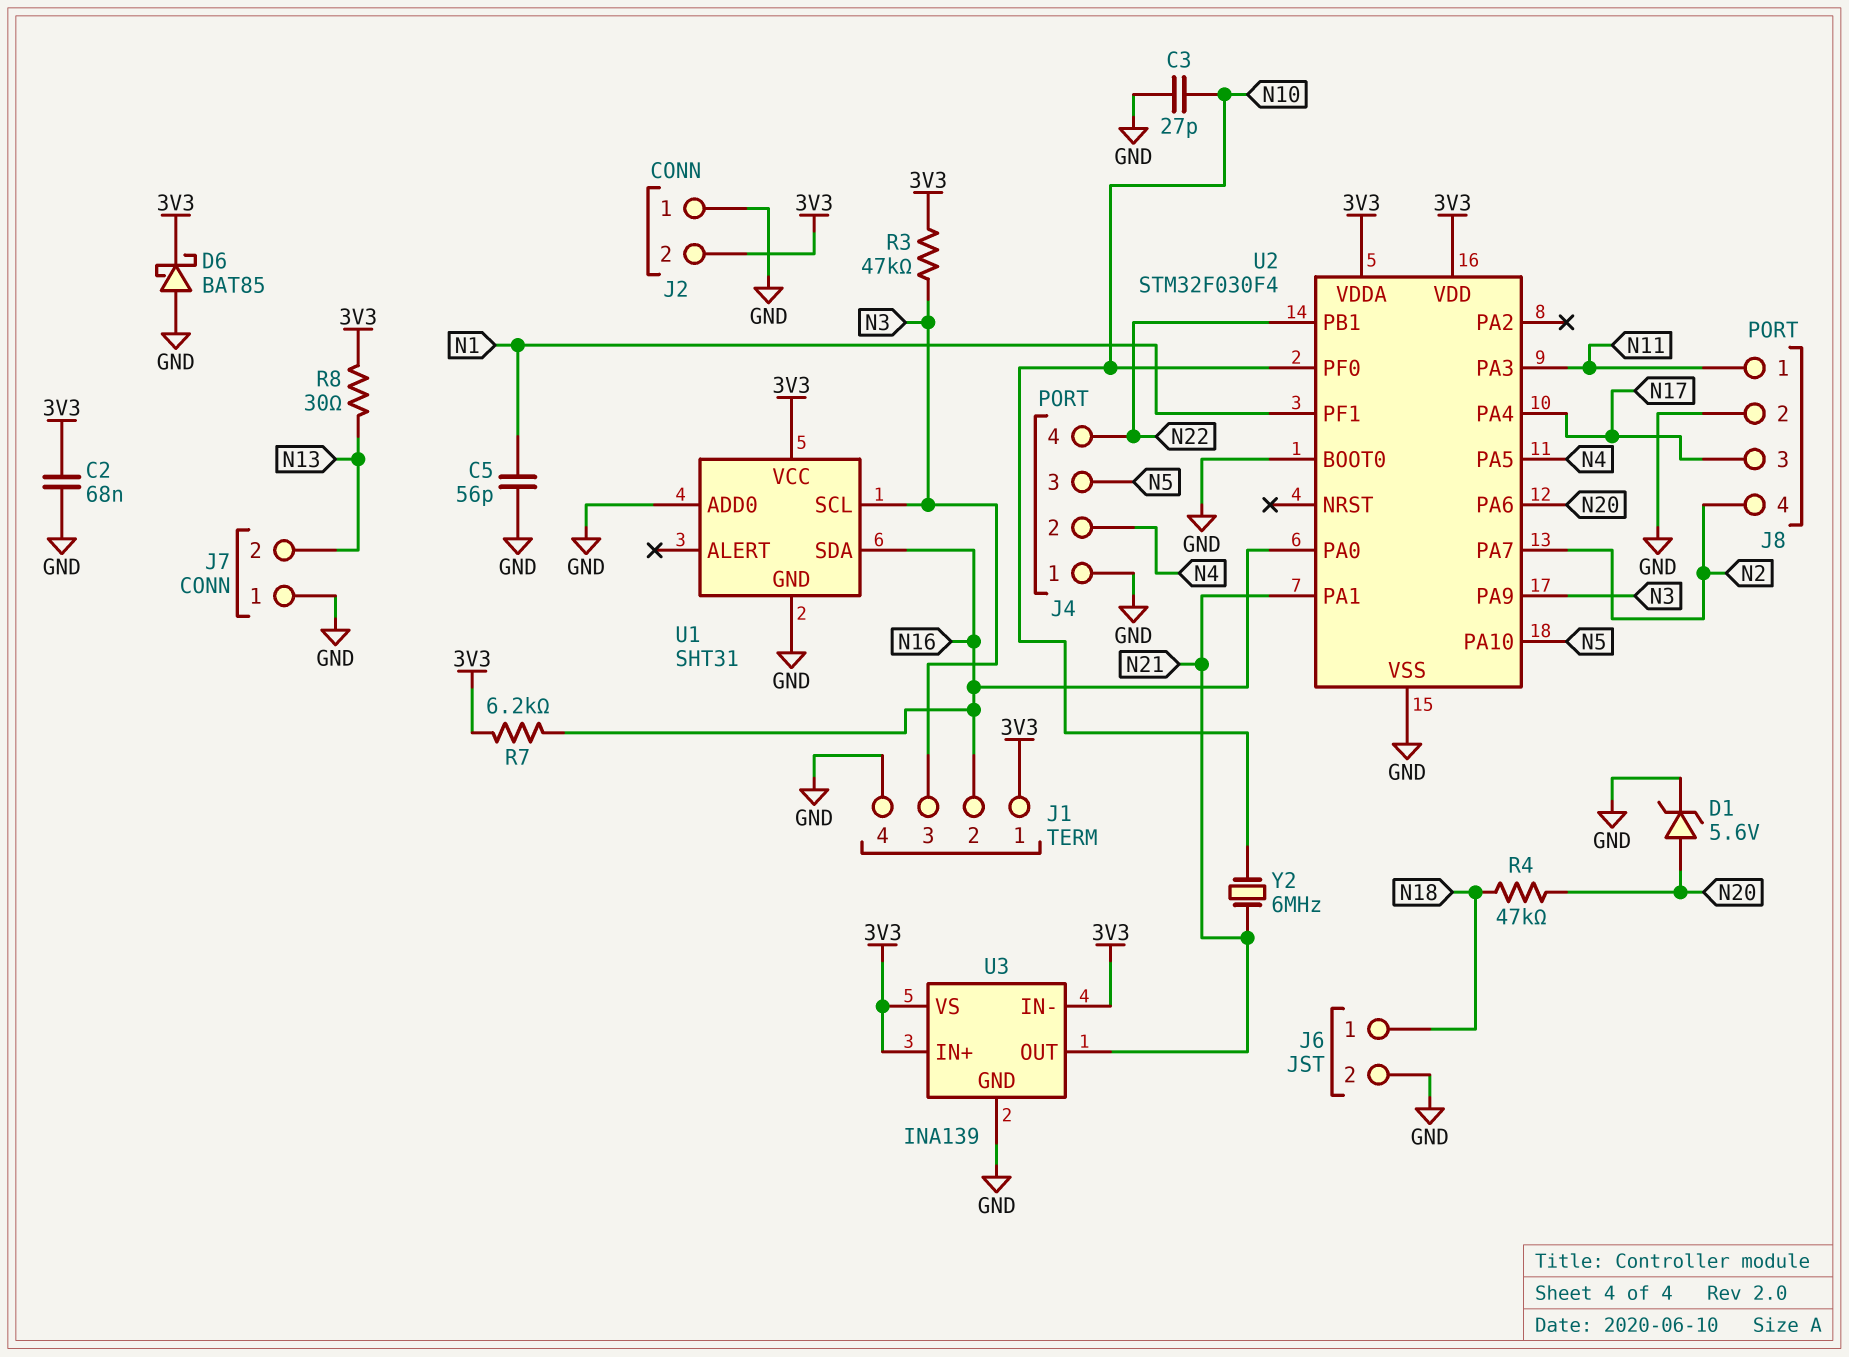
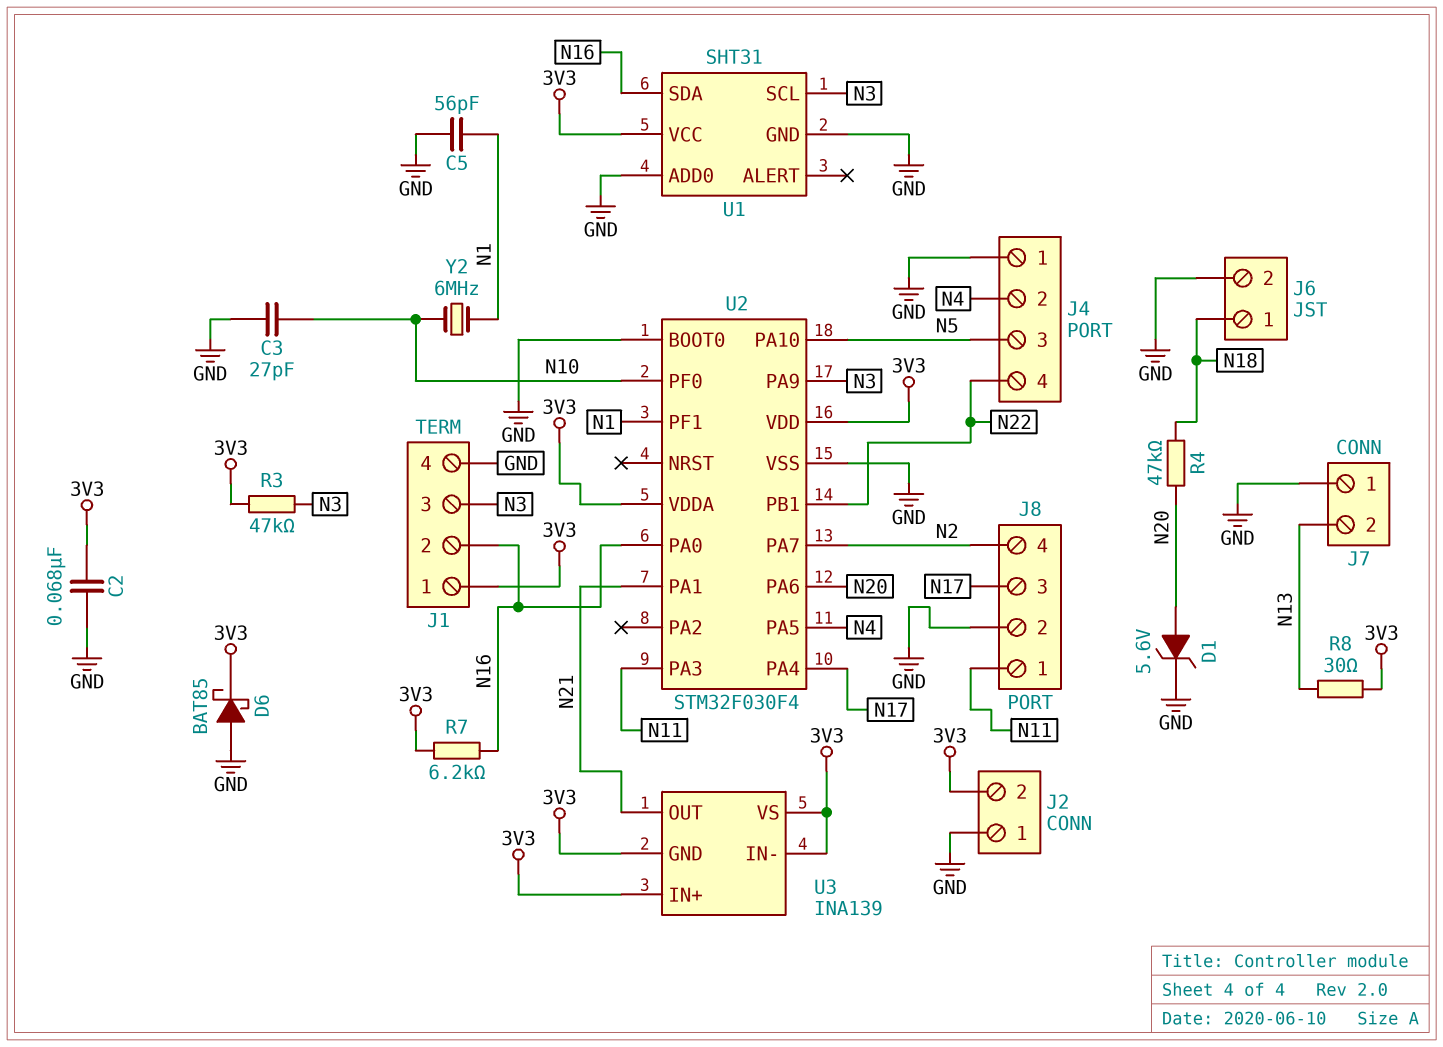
U3 pin GND: GND -> 3V3
Y2: 6MHz (N10, N21) -> 6MHz (N1, N10)

